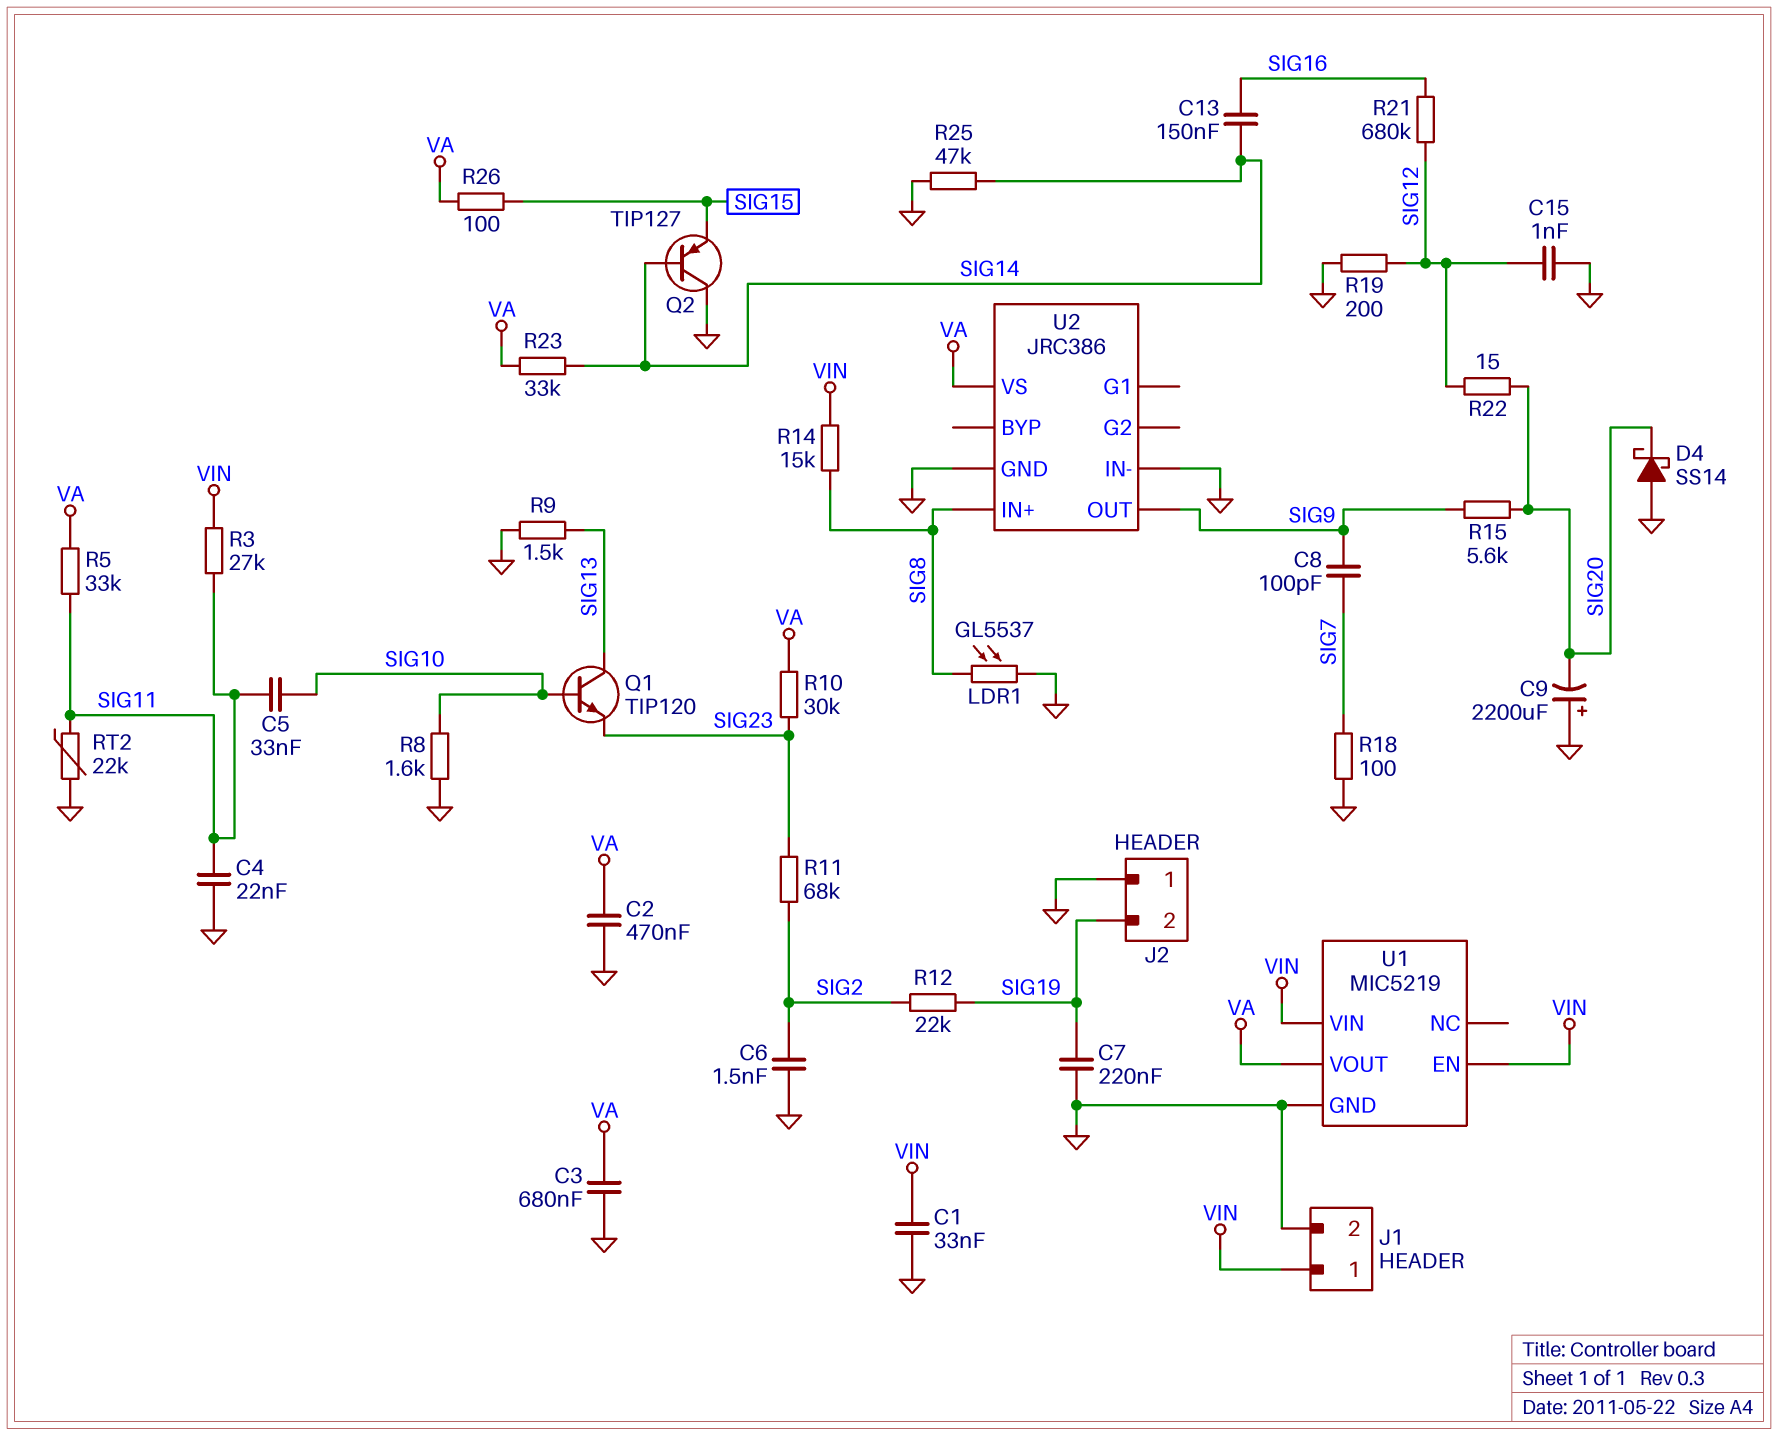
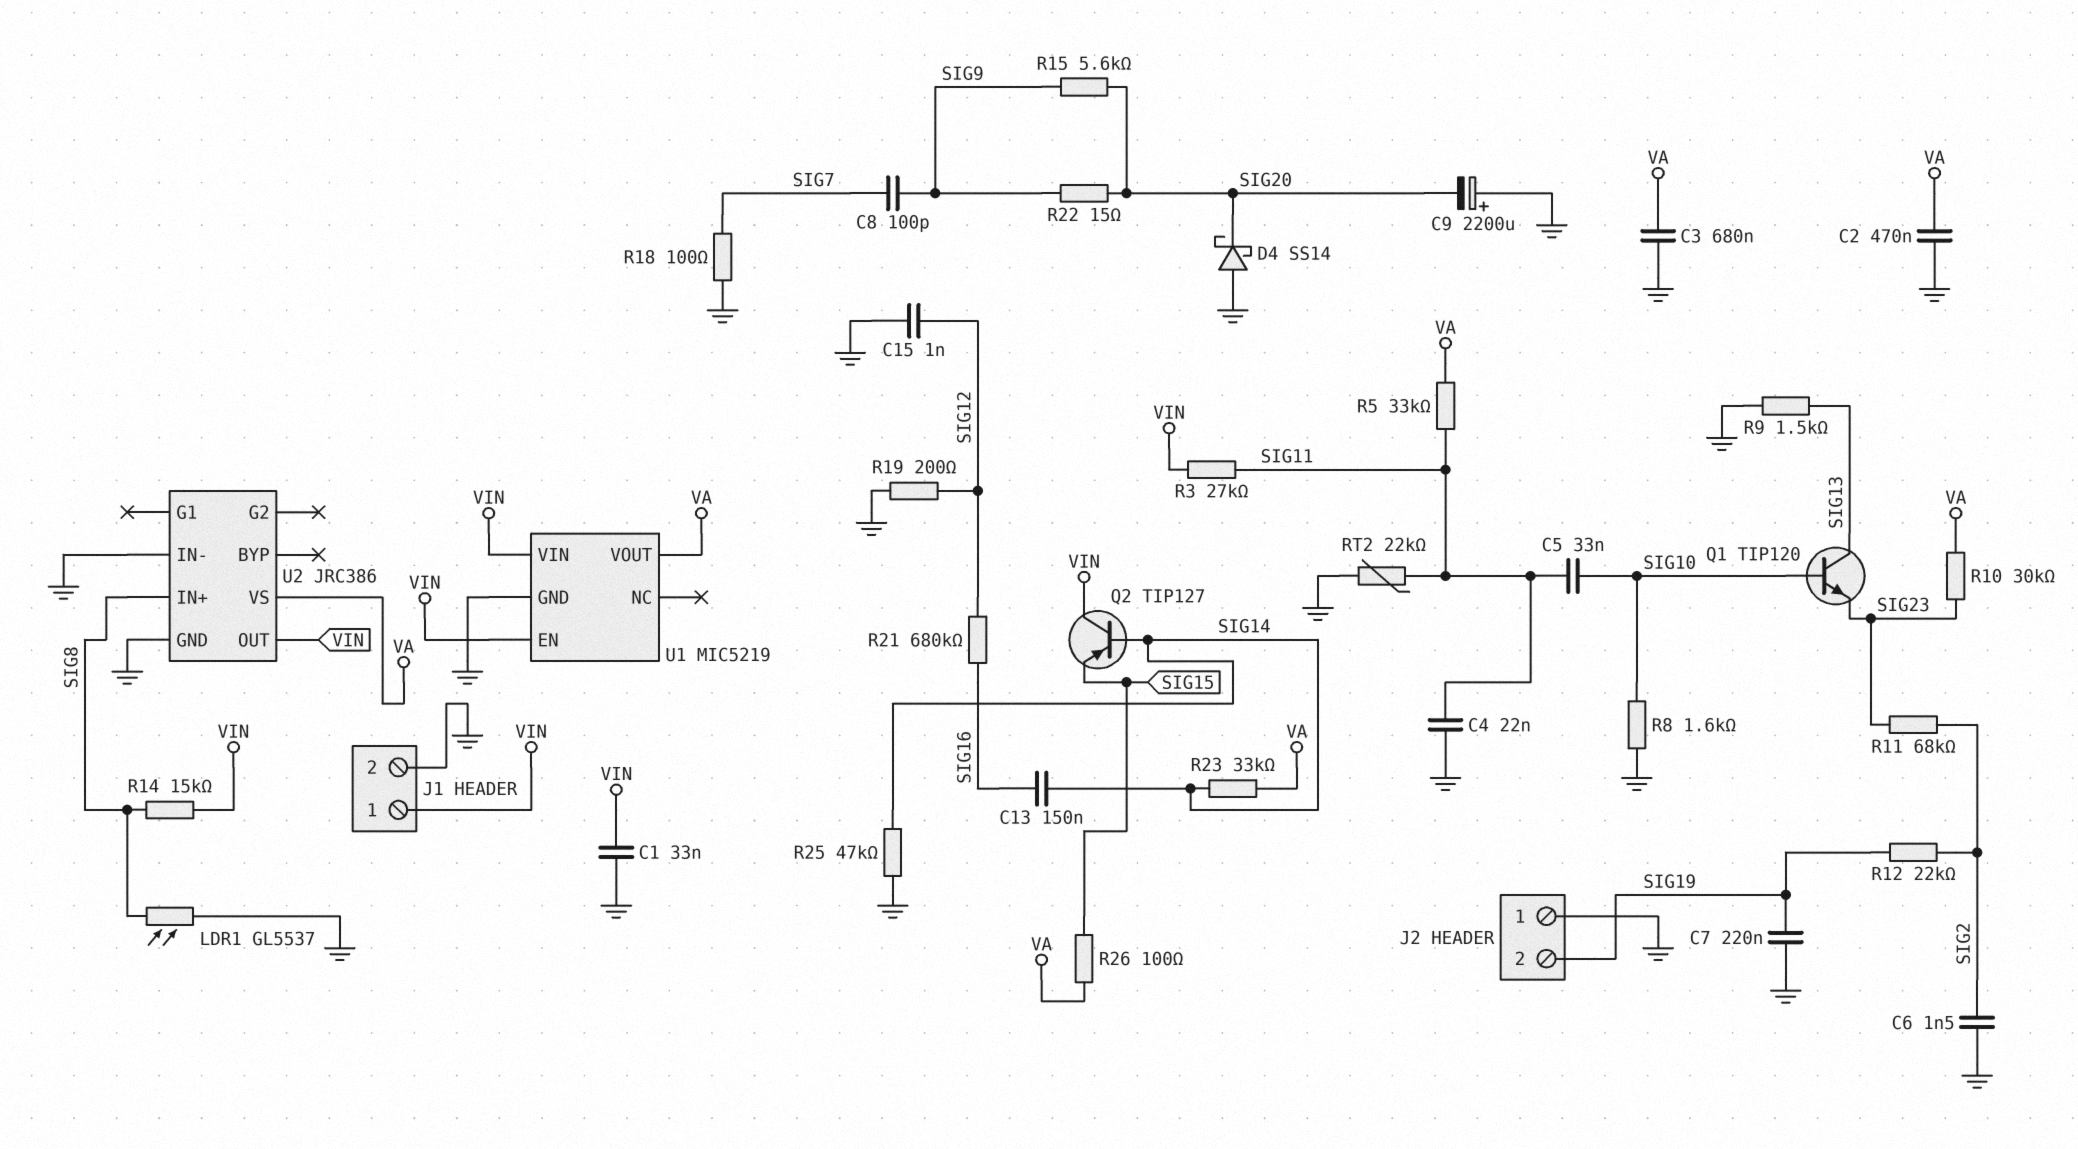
Q2: PNP TIP127 (B SIG14, C GND, E SIG15) -> PNP TIP127 (B SIG14, C VIN, E SIG15)
R22: 15 (SIG12, SIG20) -> 15 (SIG9, SIG20)
U2 pin OUT: SIG9 -> VIN

